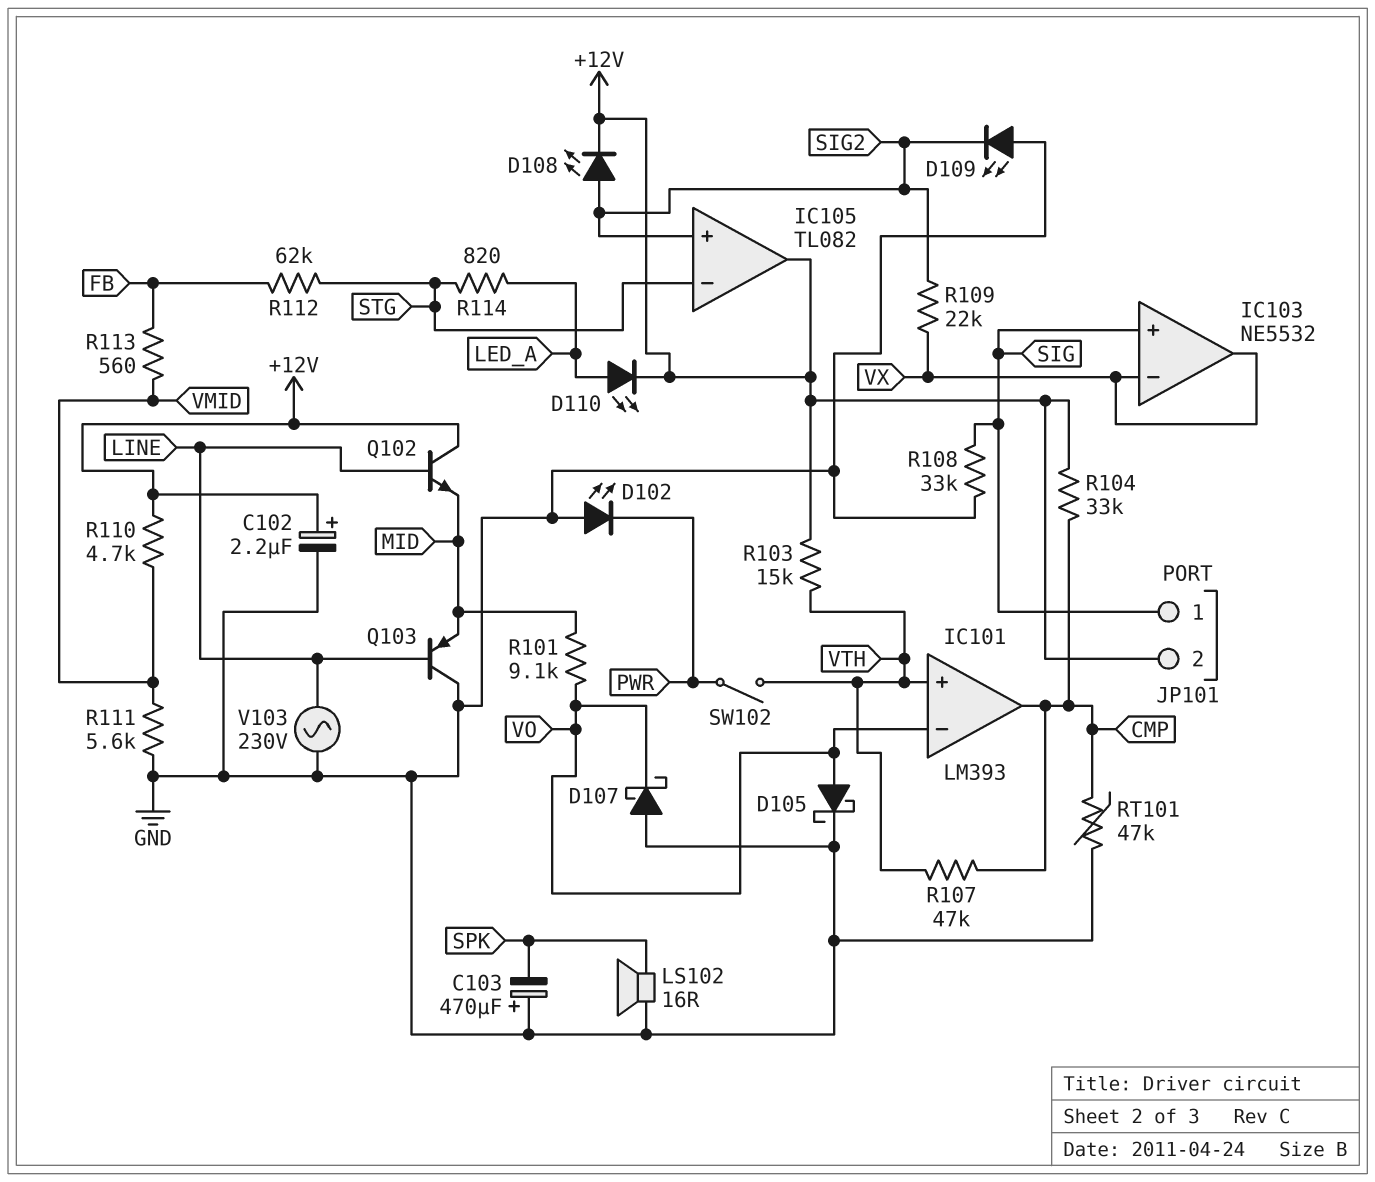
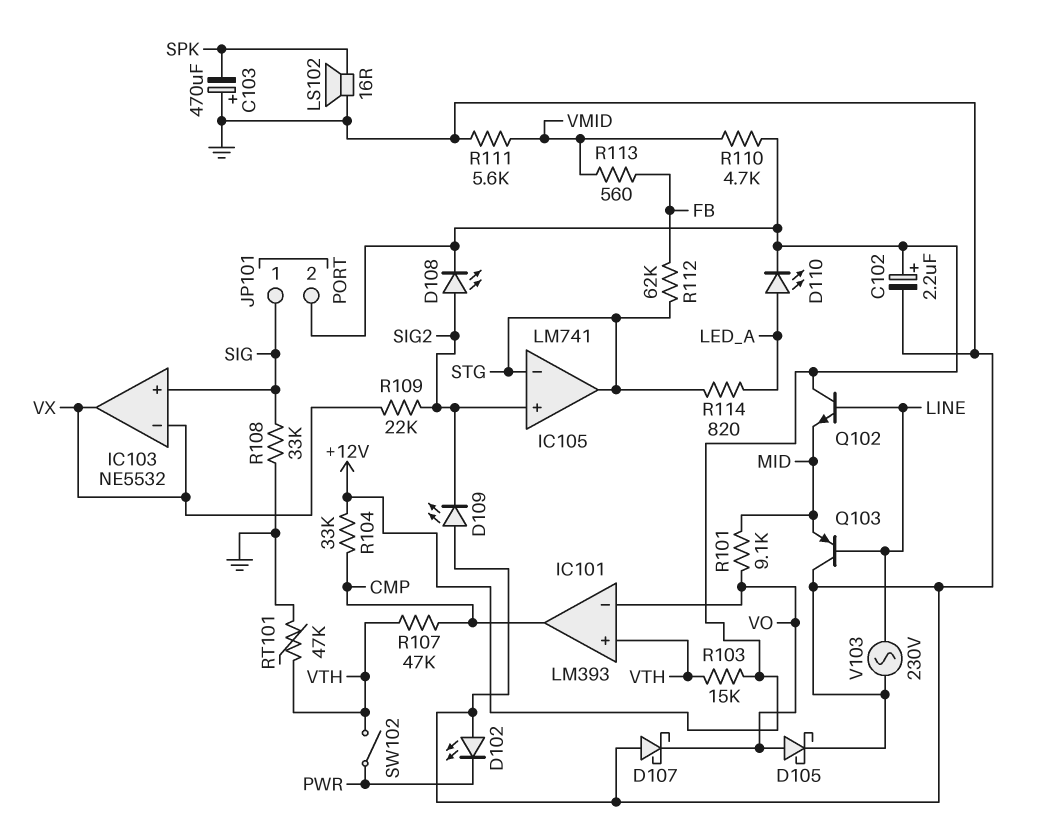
IC105: TL082 -> LM741
IC105 pin out: +12V -> STG
RT101: 47k (CMP, GND) -> 47k (GND, VTH)

